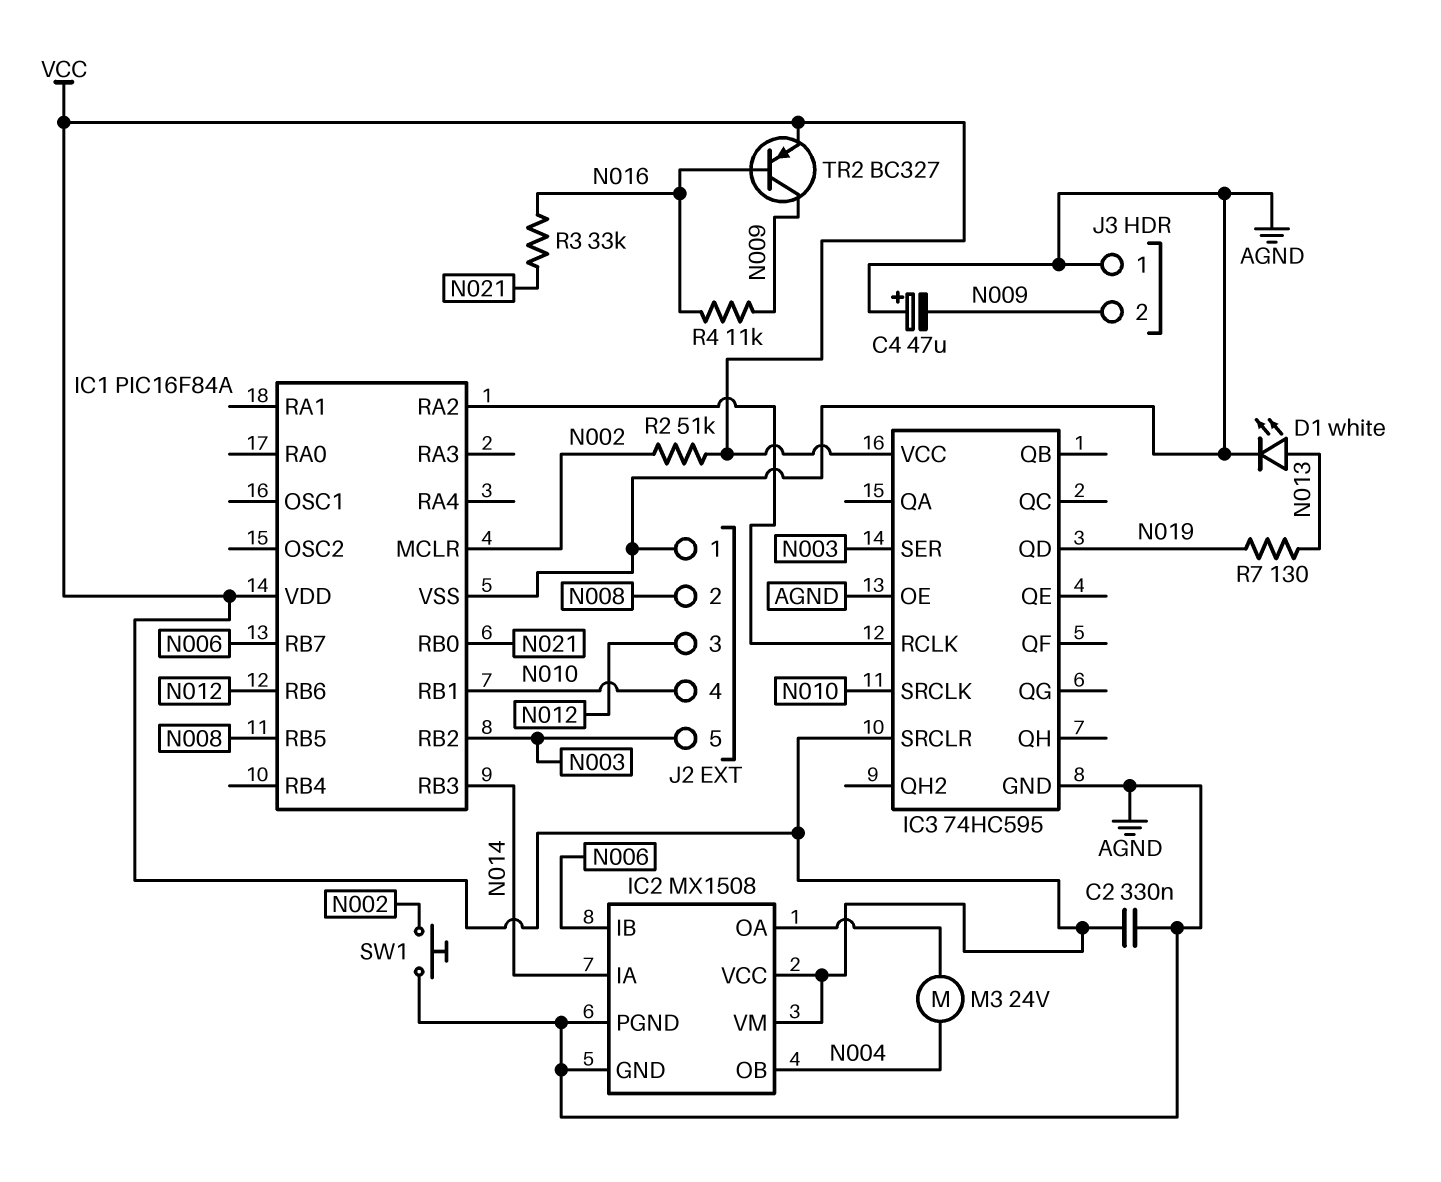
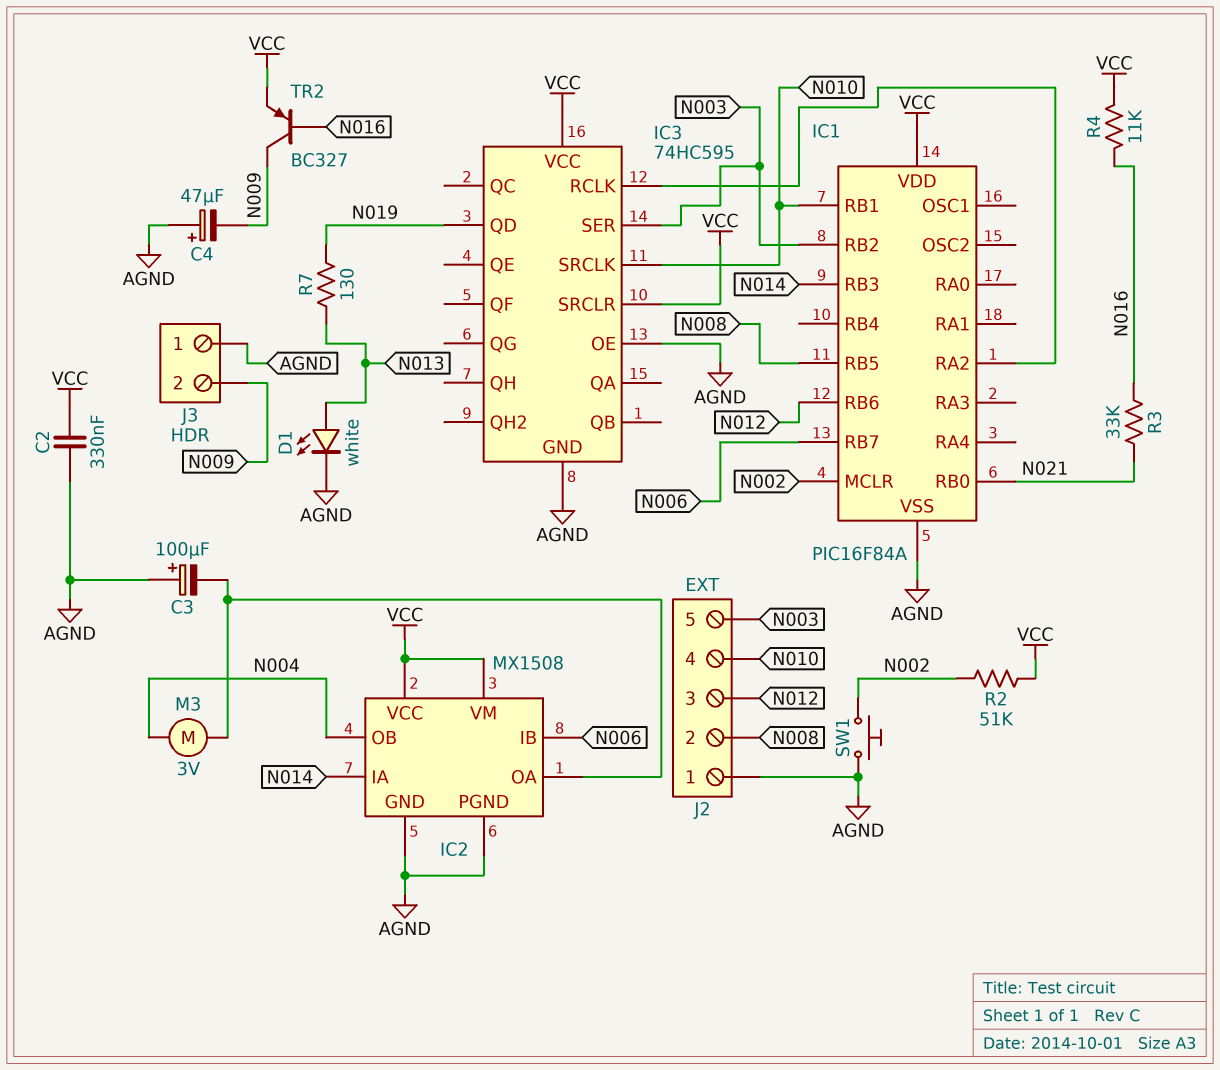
C3: none -> 100uF (plus AGND, minus IC2/OA)
M3: motor 24V (IC2/OA, N004) -> motor 3V (IC2/OA, N004)
R4: 11k (N009, N016) -> 11k (N016, VCC)

